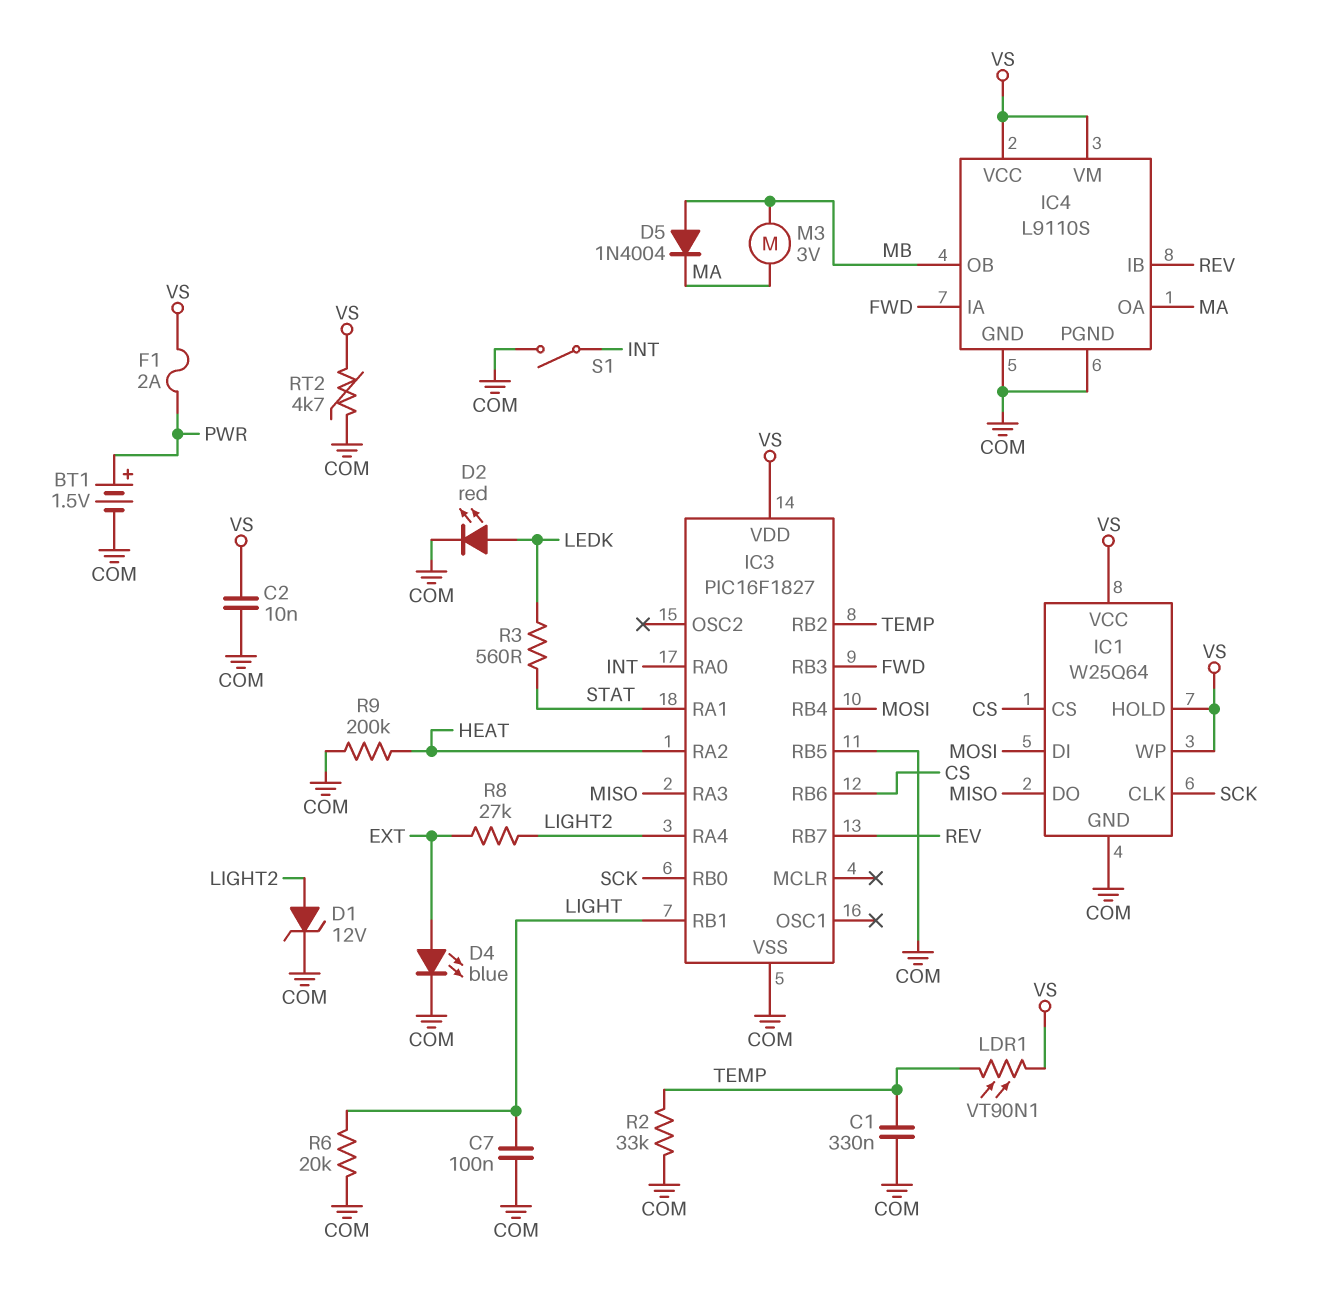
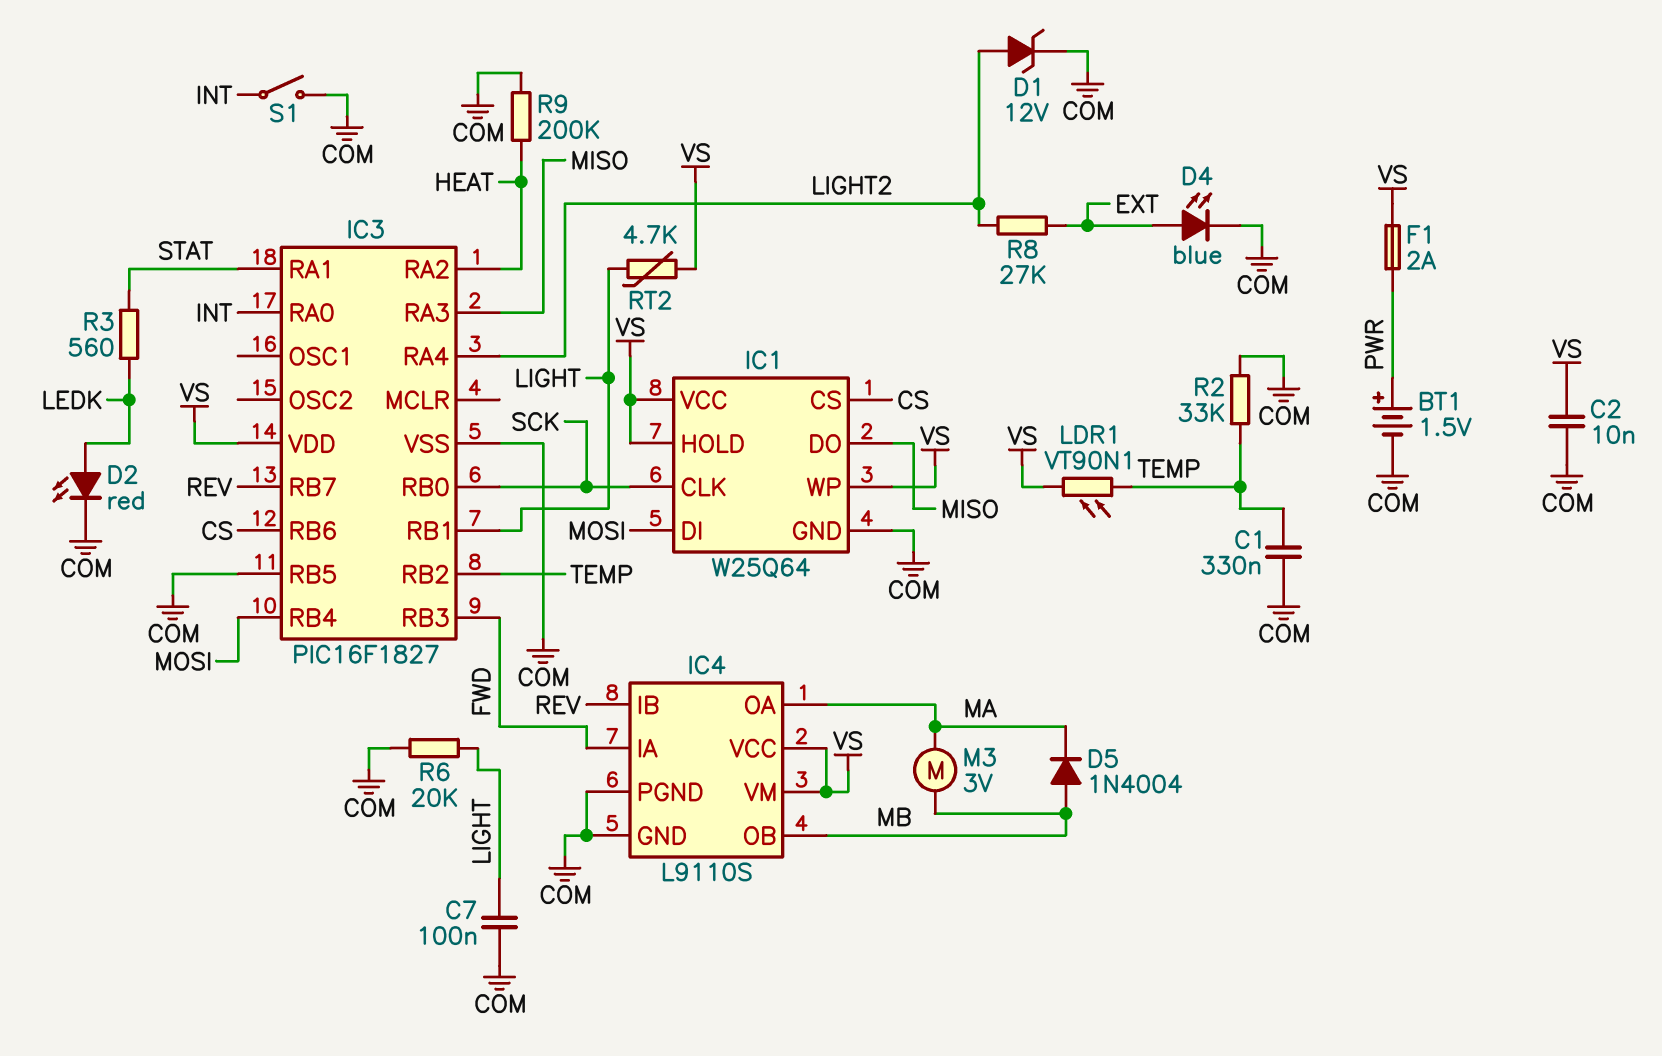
RT2: 4.7k (COM, VS) -> 4.7k (LIGHT, VS)

